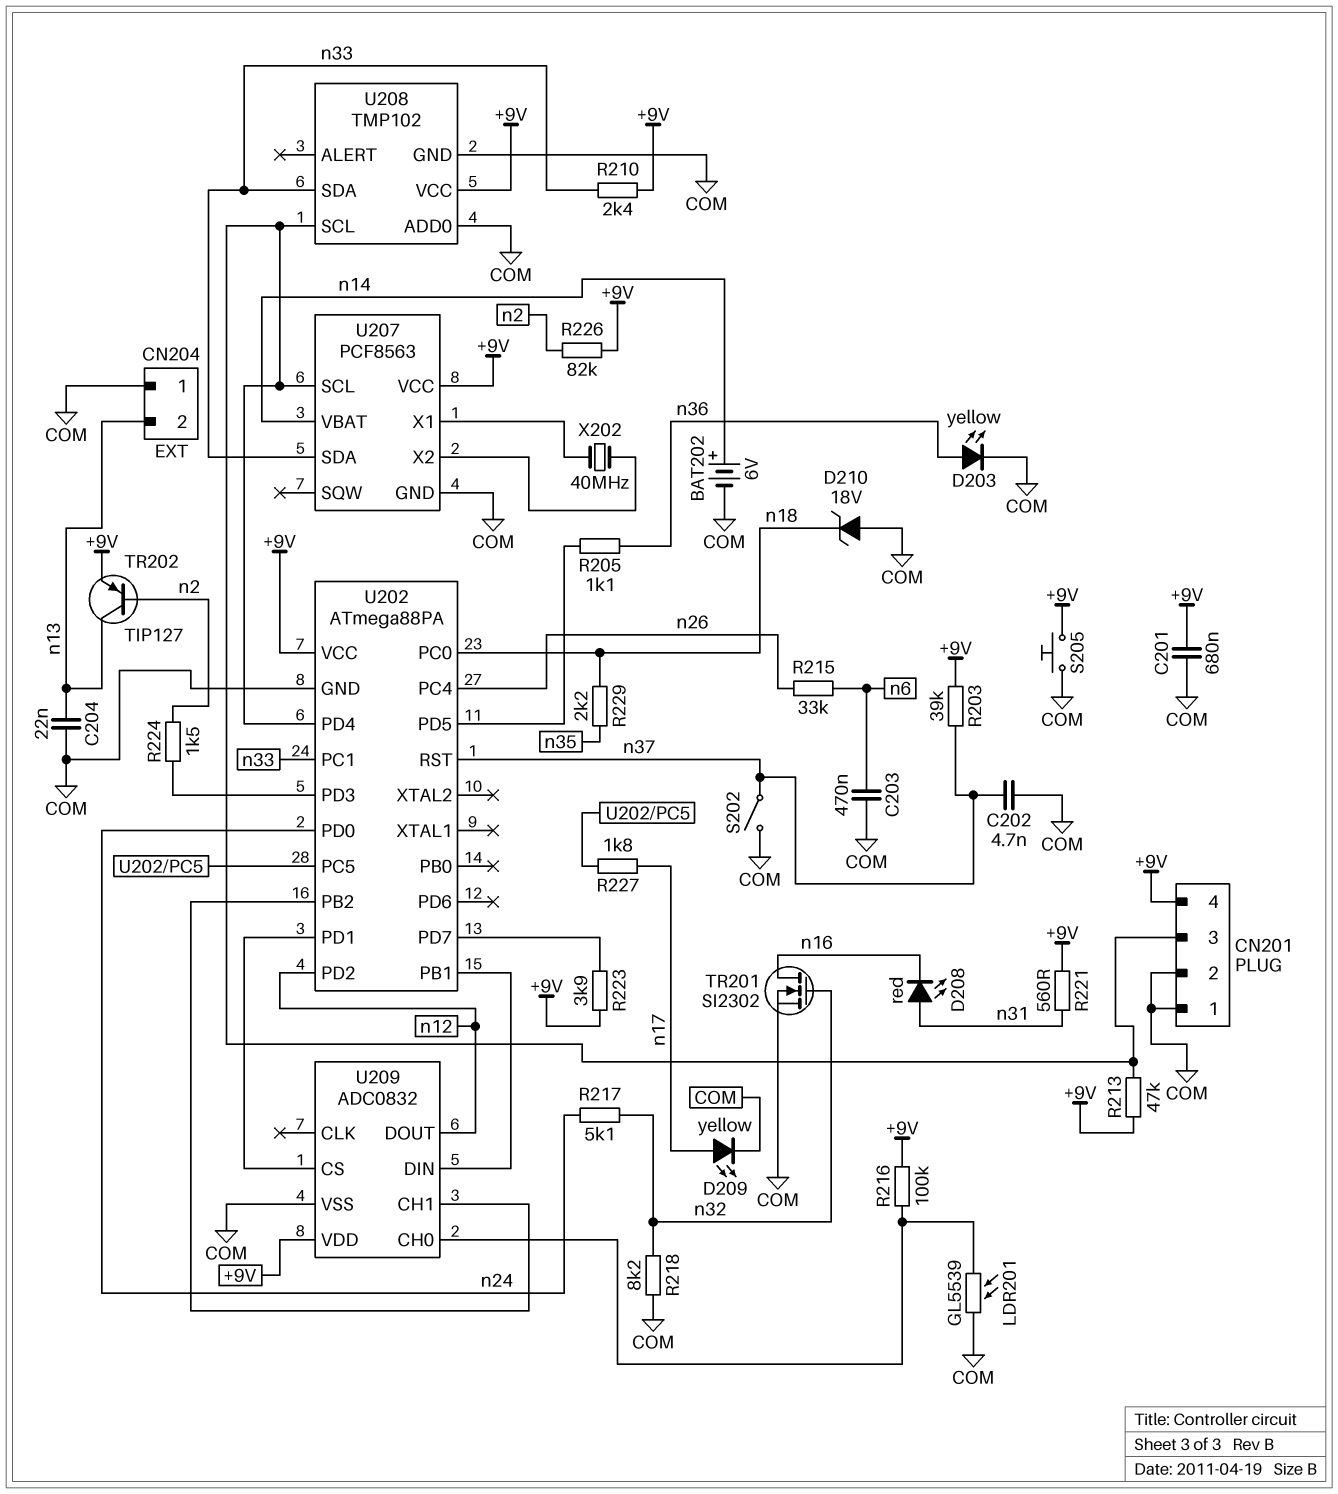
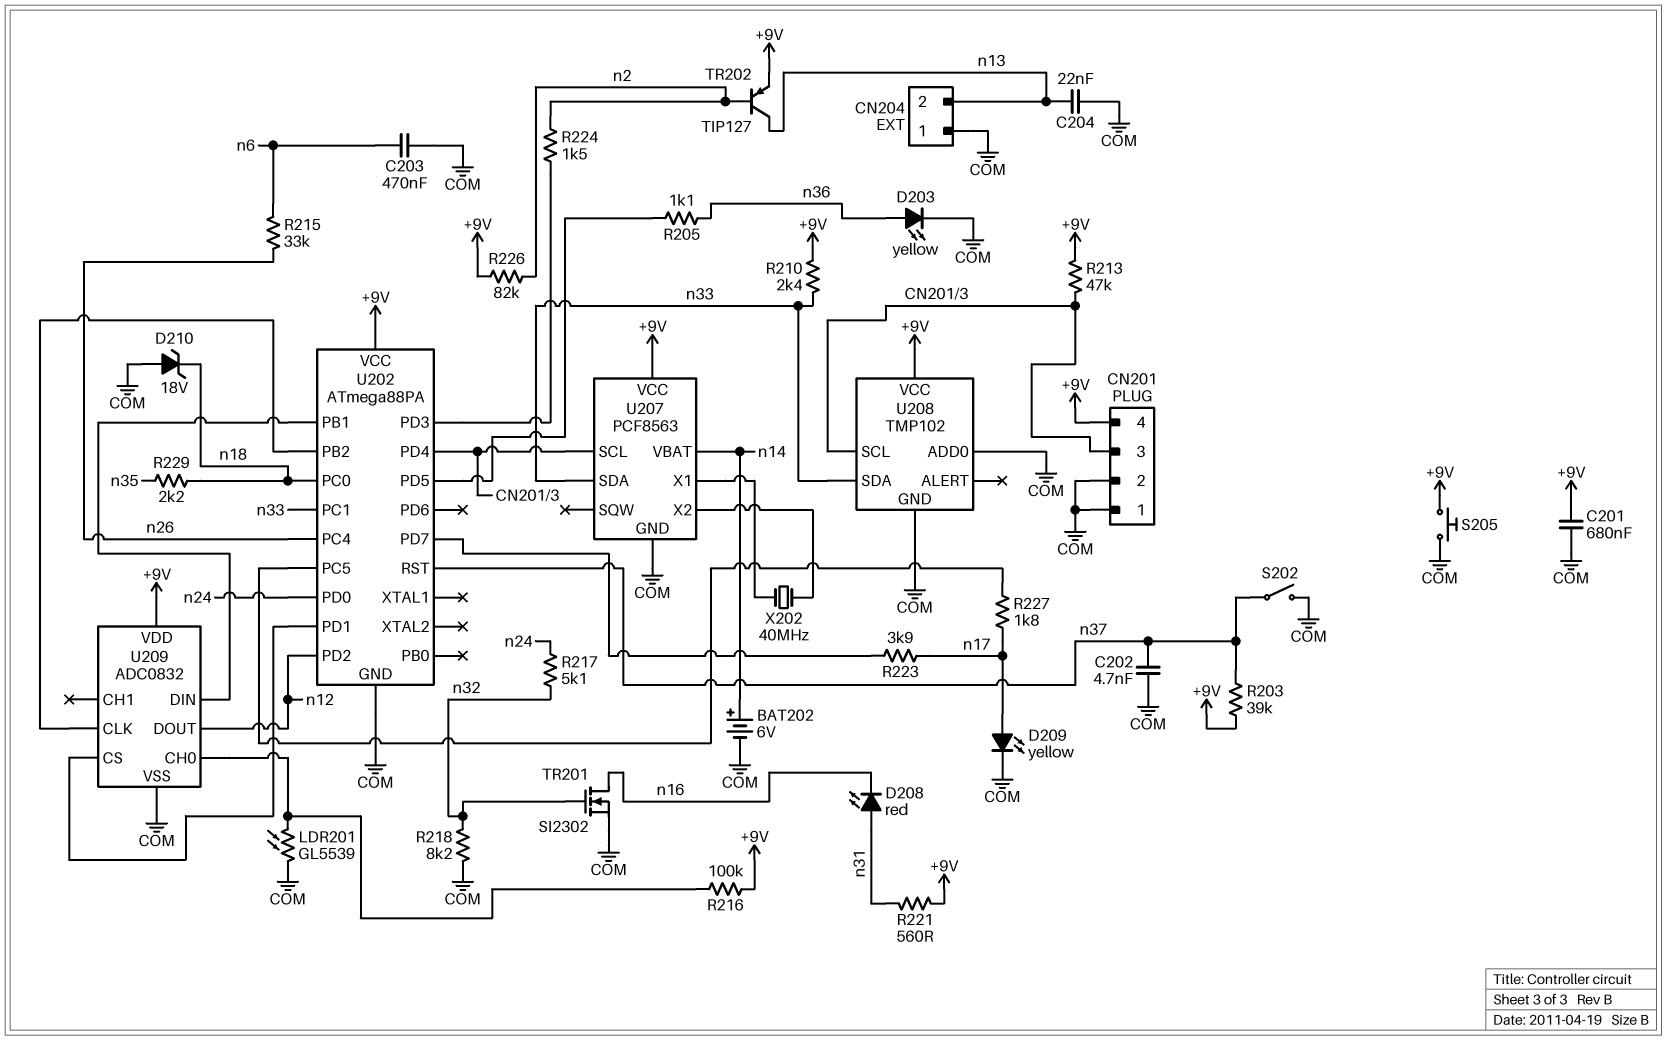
R223: 3.9k (+9V, U202/PD7) -> 3.9k (U202/PD7, n17)
U209 pin CH1: U202/PB2 -> none
U209 pin CLK: none -> U202/PB2

